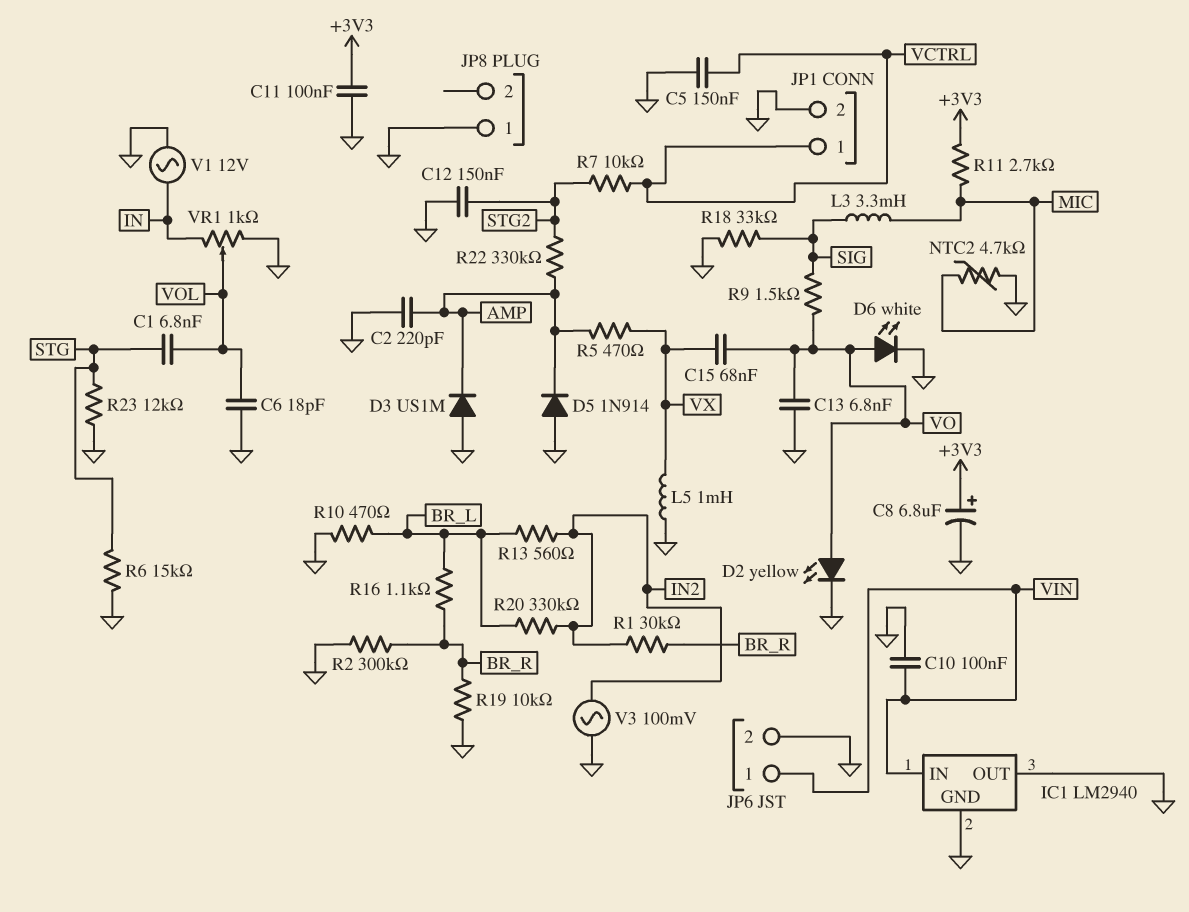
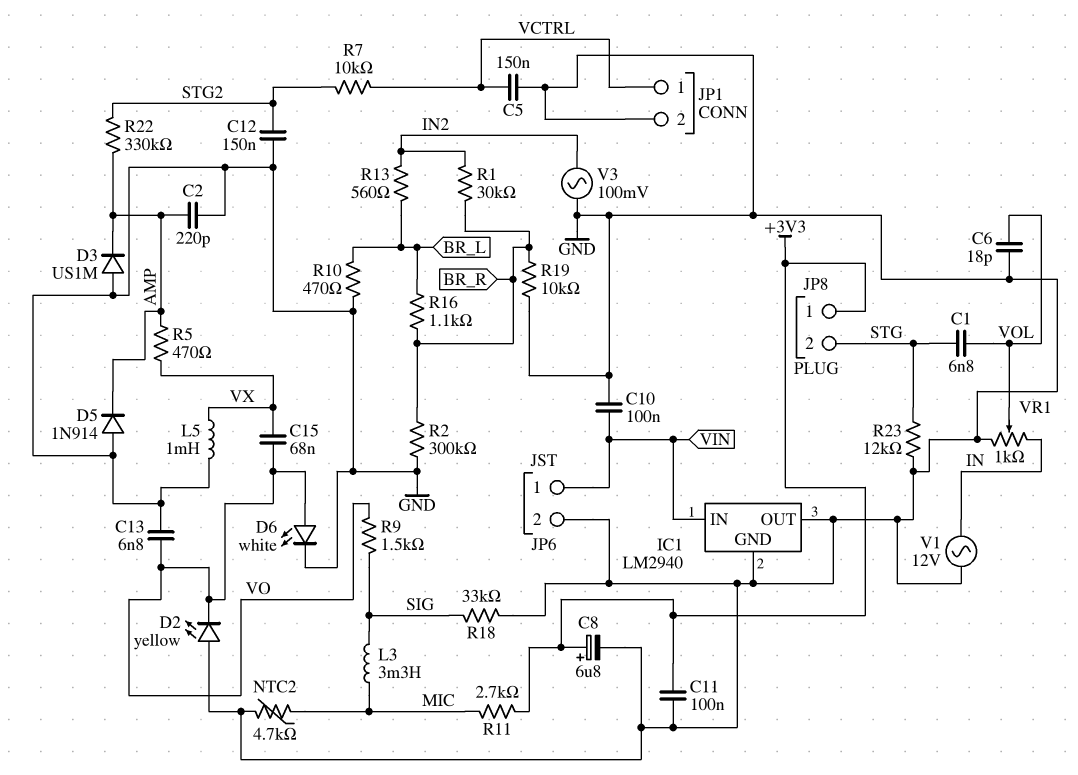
D2: LED yellow (A VO, K GND) -> LED yellow (A GND, K VO)
JP8 pin 1: GND -> +3V3
JP8 pin 2: none -> STG
R6: 15k (GND, STG) -> none
R20: 330k (BR_L, IN2) -> none

